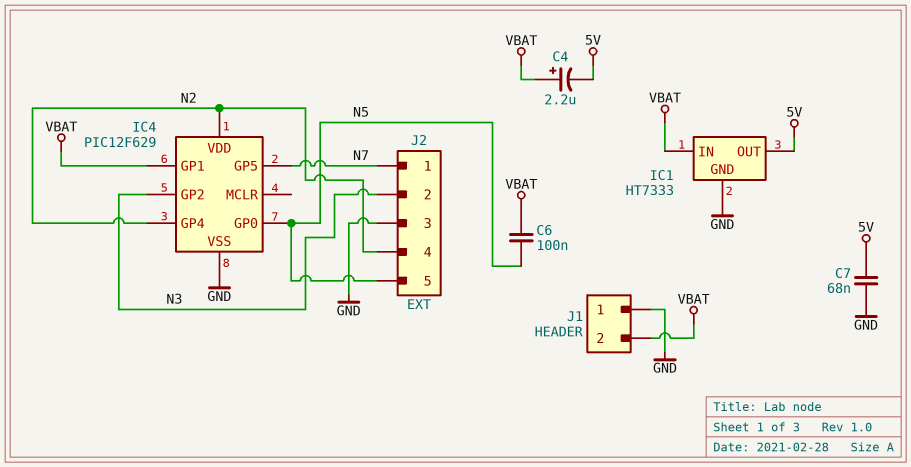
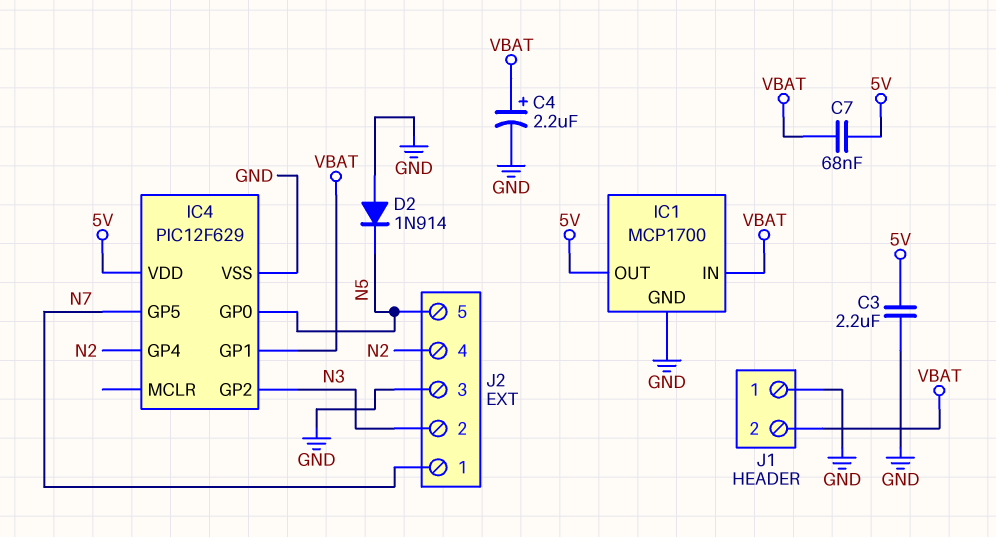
C3: none -> 2.2uF (5V, GND)
C4: 2.2uF (plus VBAT, minus 5V) -> 2.2uF (plus VBAT, minus GND)
C6: 100nF (N5, VBAT) -> none
C7: 68nF (5V, GND) -> 68nF (5V, VBAT)
D2: none -> diode 1N914 (A GND, K N5)
IC1: HT7333 -> MCP1700
IC4 pin VDD: N2 -> 5V

